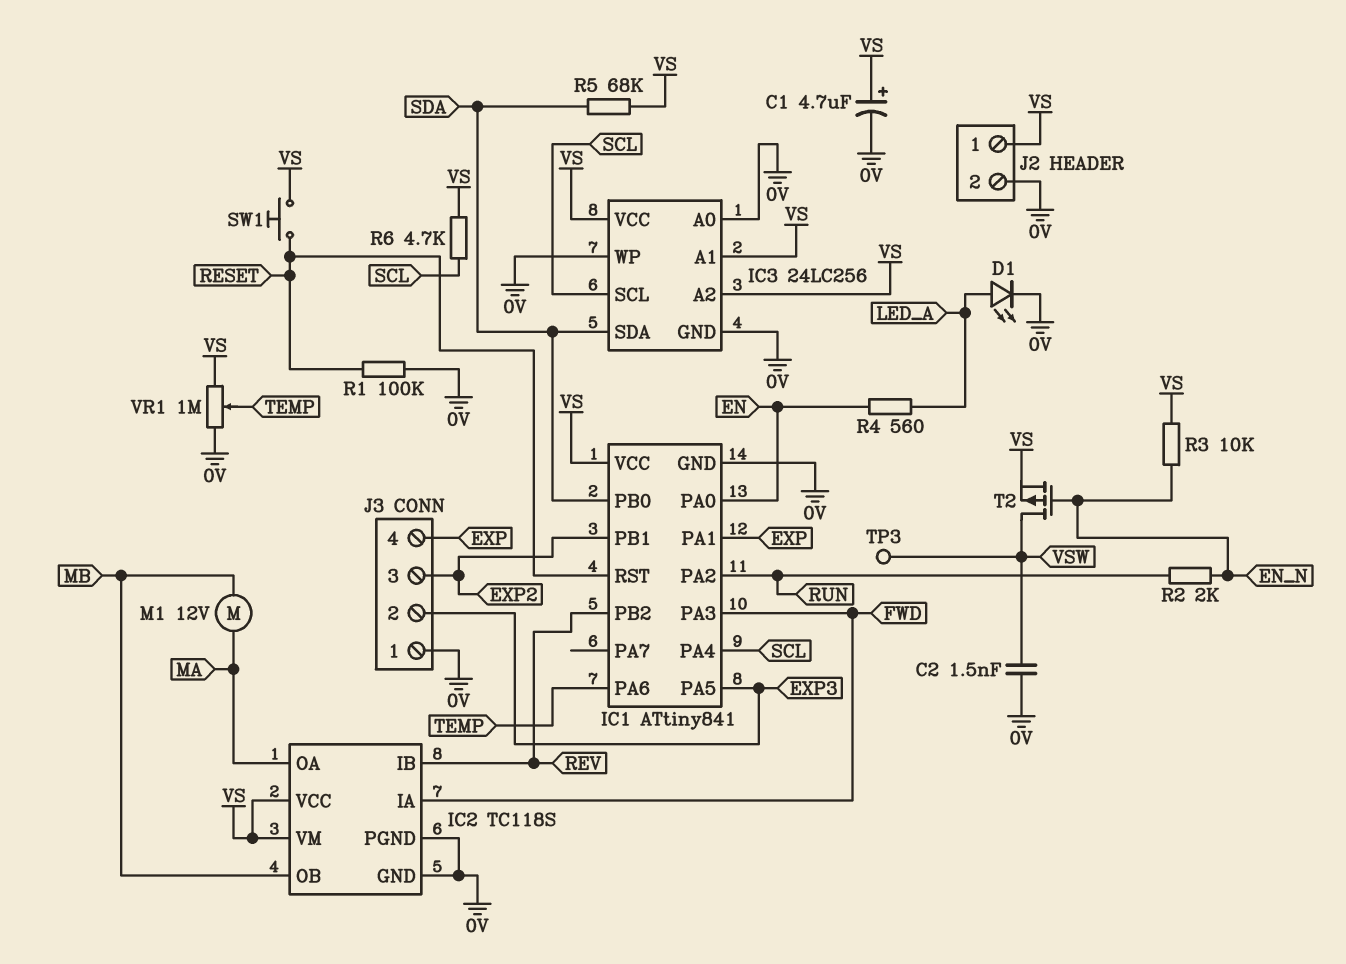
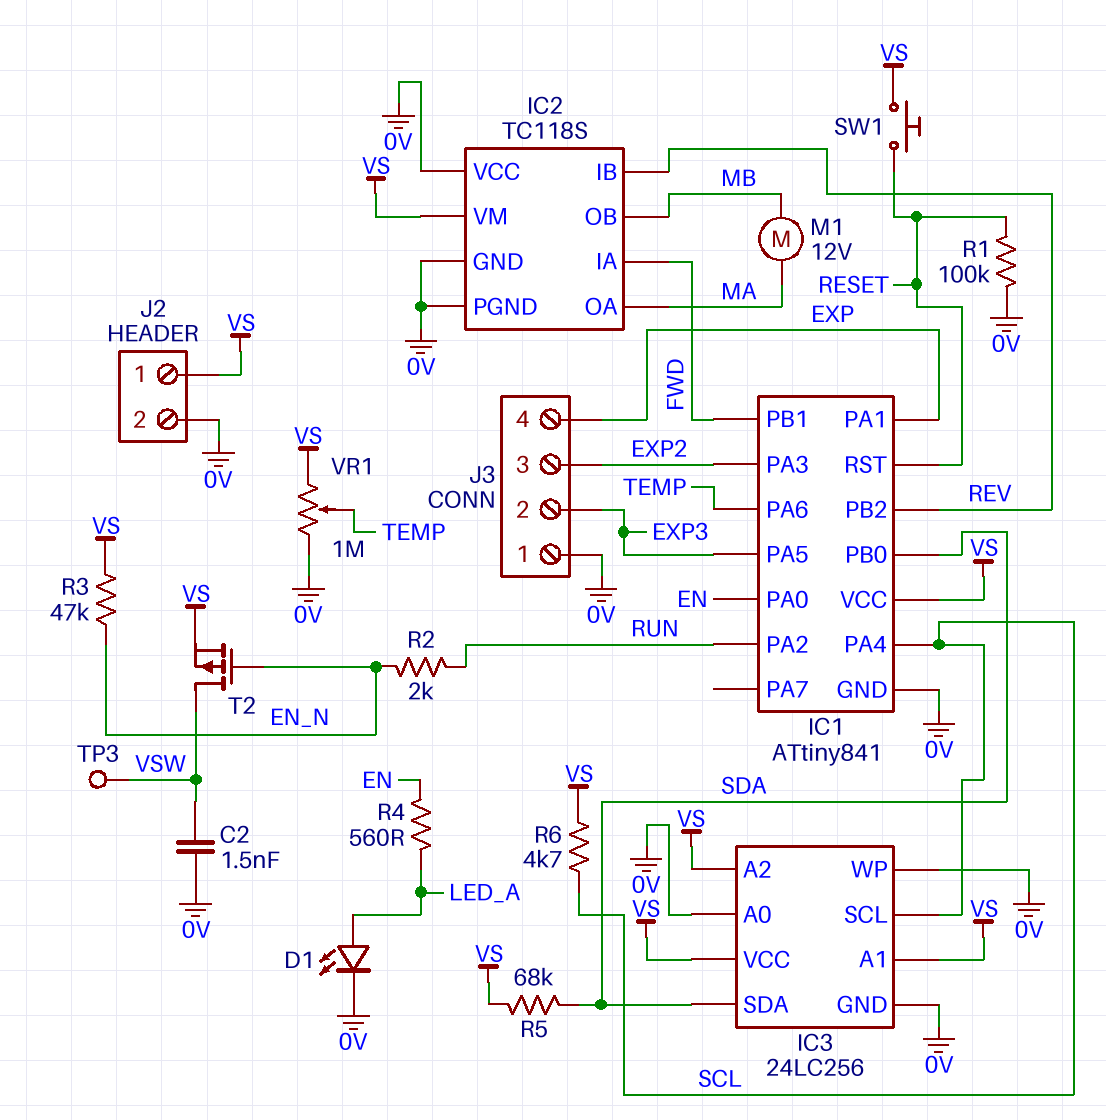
C1: 4.7uF (plus VS, minus 0V) -> none
IC1 pin PA3: FWD -> EXP2
IC1 pin PB1: EXP2 -> FWD
IC2 pin VCC: VS -> 0V
R3: 10k (EN_N, VS) -> 47k (EN_N, VS)

